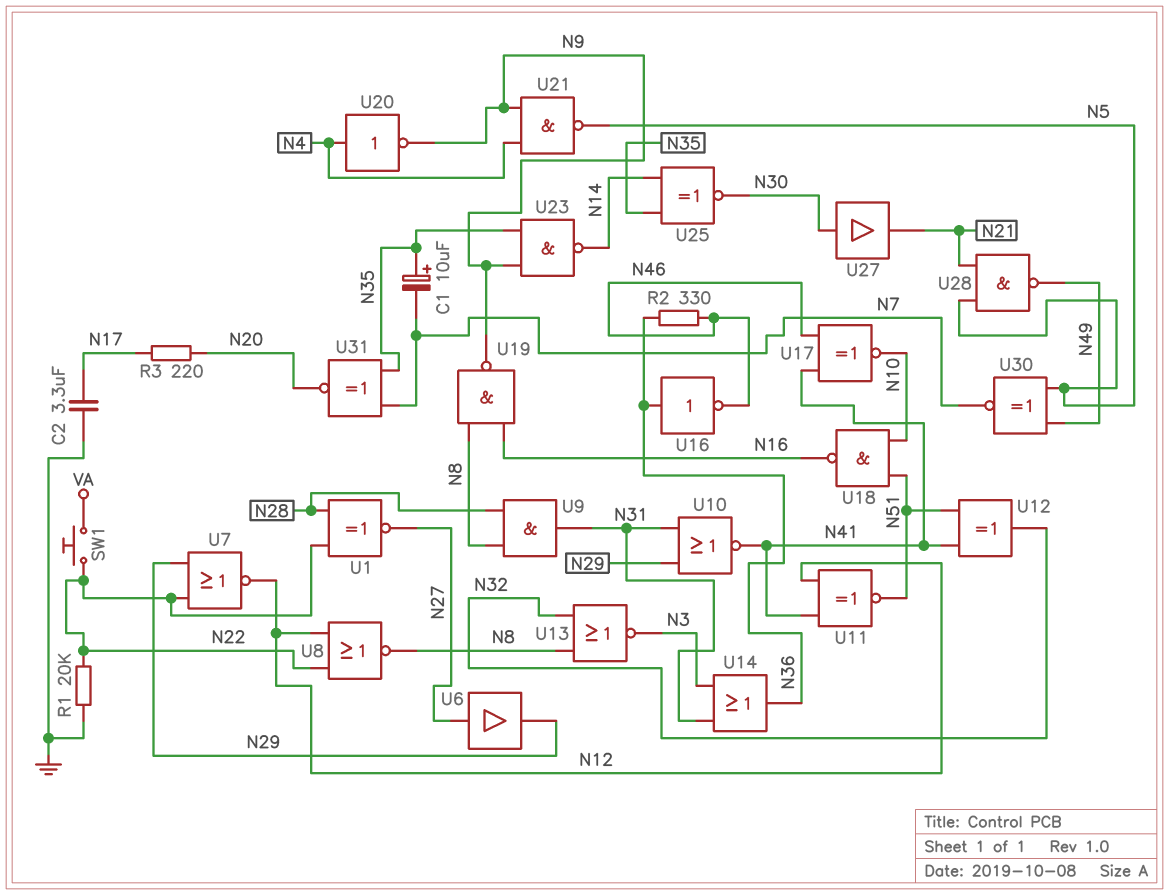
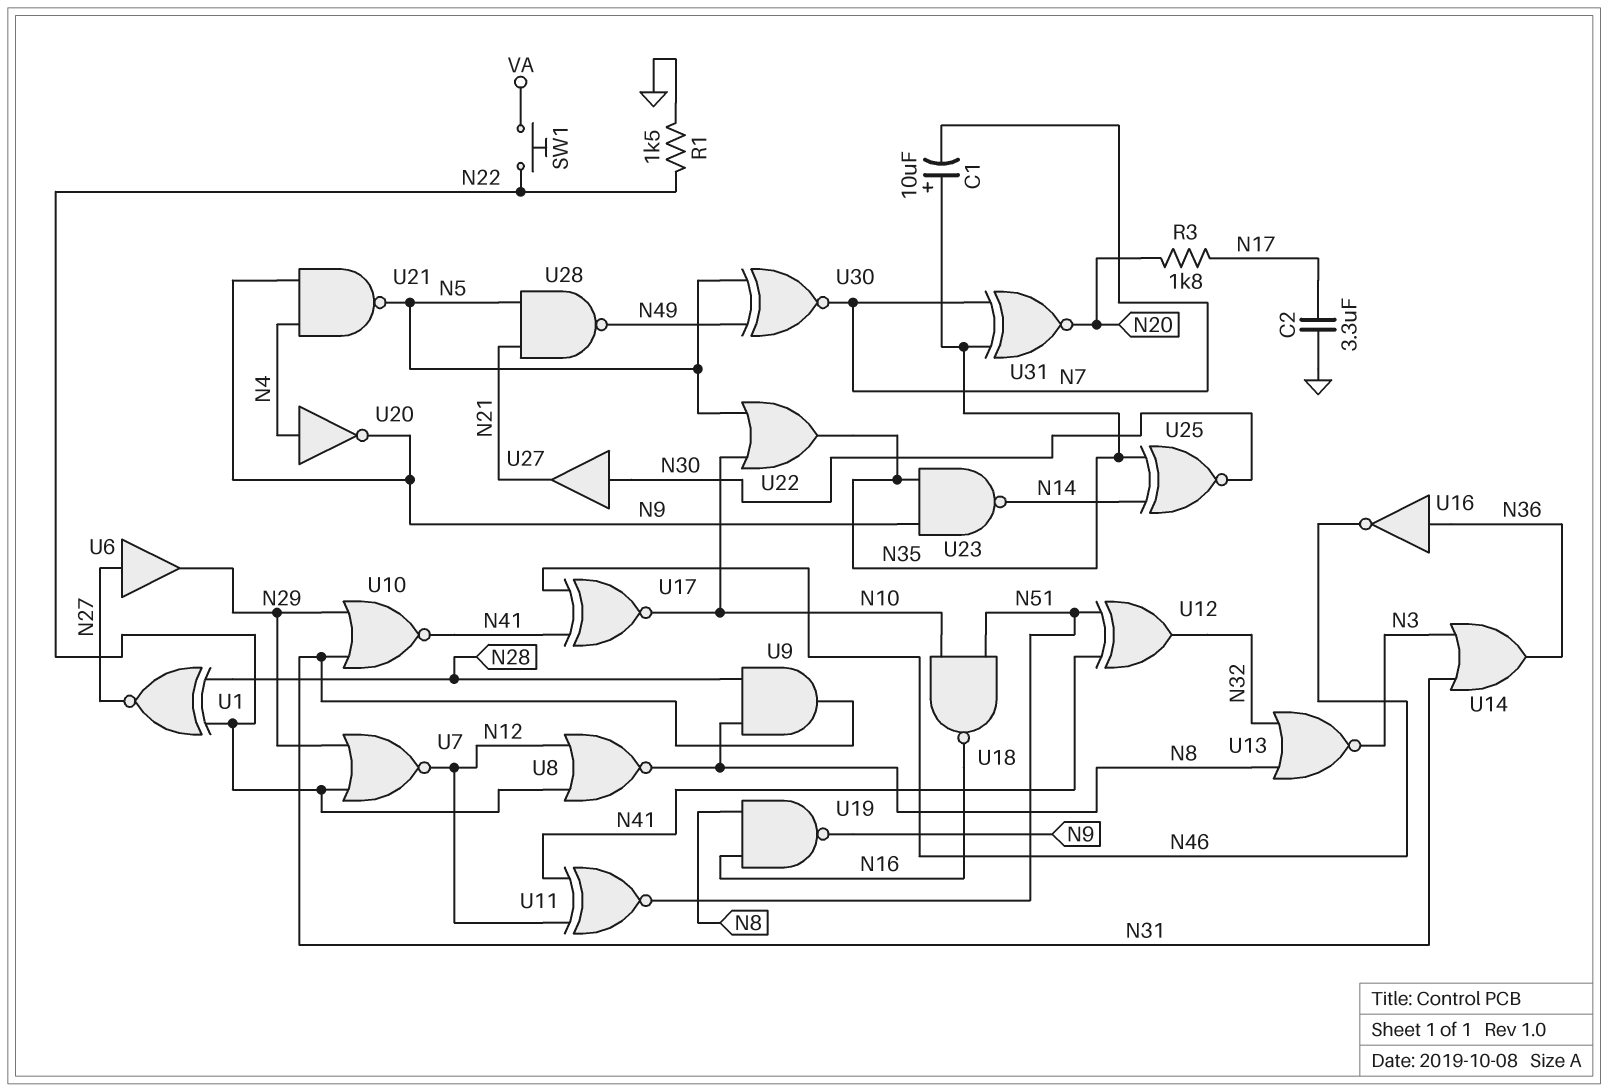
R1: 20k (GND, N22) -> 1.5k (GND, N22)
R2: 330 (N36, N46) -> none
R3: 220 (N17, N20) -> 1.8k (N17, N20)
U22: none -> OR (in N5, in N10, out N35)

